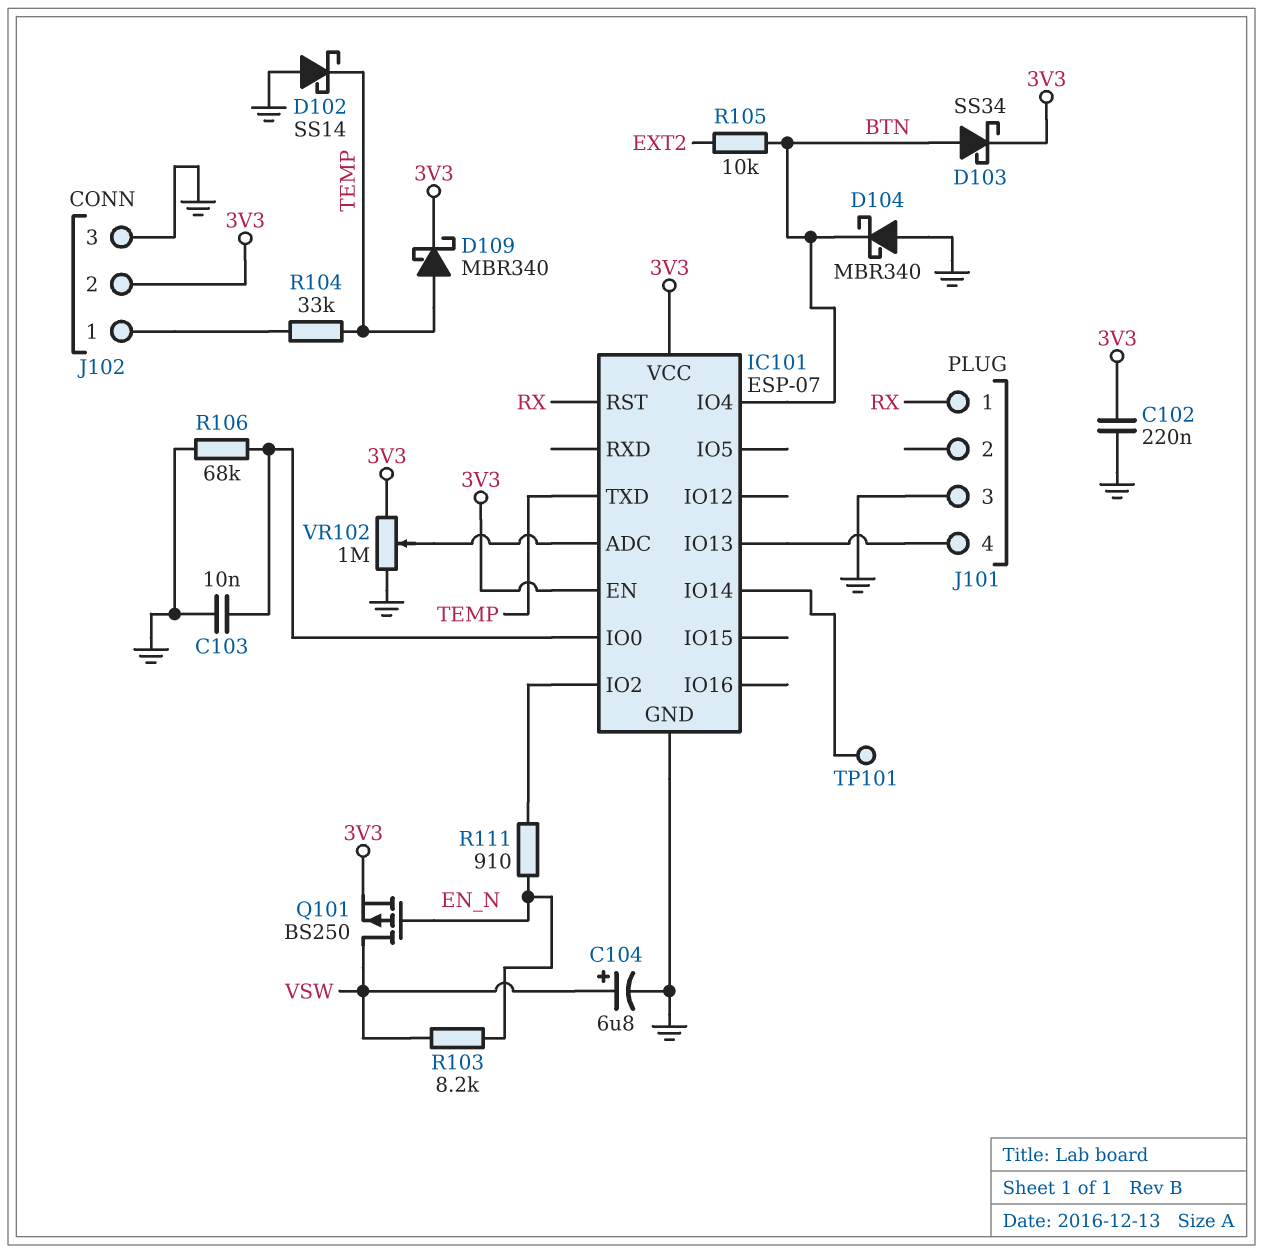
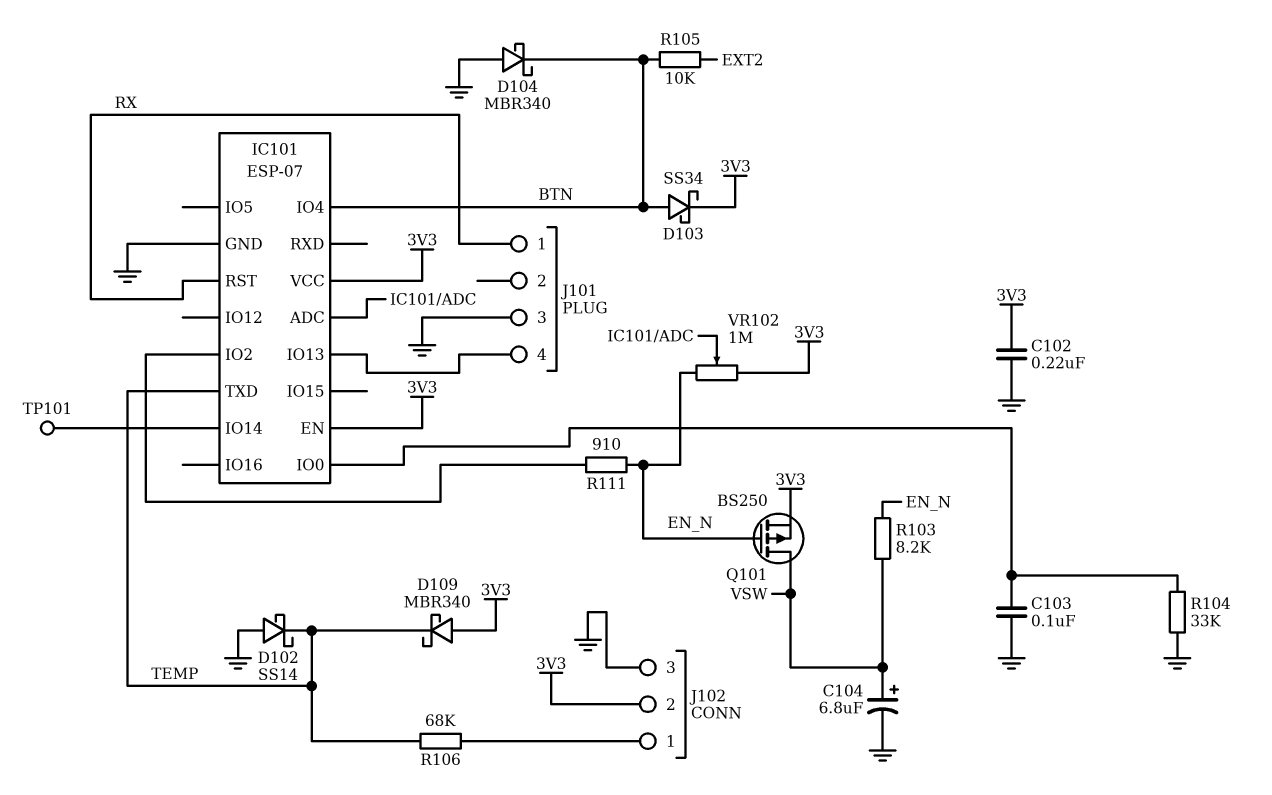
C103: 10nF (GND, IC101/IO0) -> 100nF (GND, IC101/IO0)
D109: schottky MBR340 (A TEMP, K 3V3) -> schottky MBR340 (A 3V3, K TEMP)
R104: 33k (J102/1, TEMP) -> 33k (GND, IC101/IO0)
R106: 68k (GND, IC101/IO0) -> 68k (J102/1, TEMP)
VR102: 1M (3V3, GND, wiper IC101/ADC) -> 1M (3V3, EN_N, wiper IC101/ADC)

